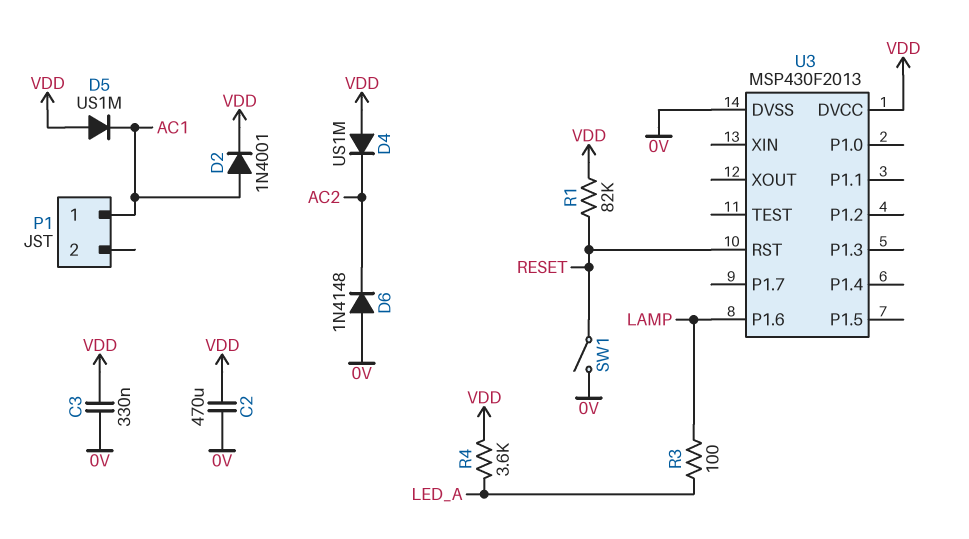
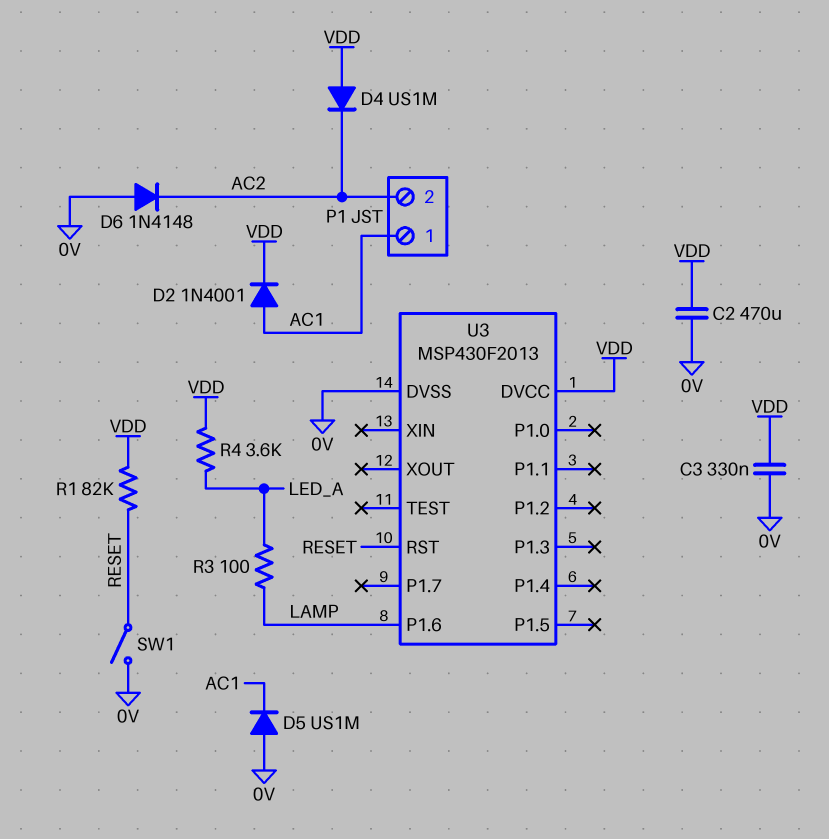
D5: diode US1M (A VDD, K AC1) -> diode US1M (A 0V, K AC1)
P1 pin 2: none -> AC2

